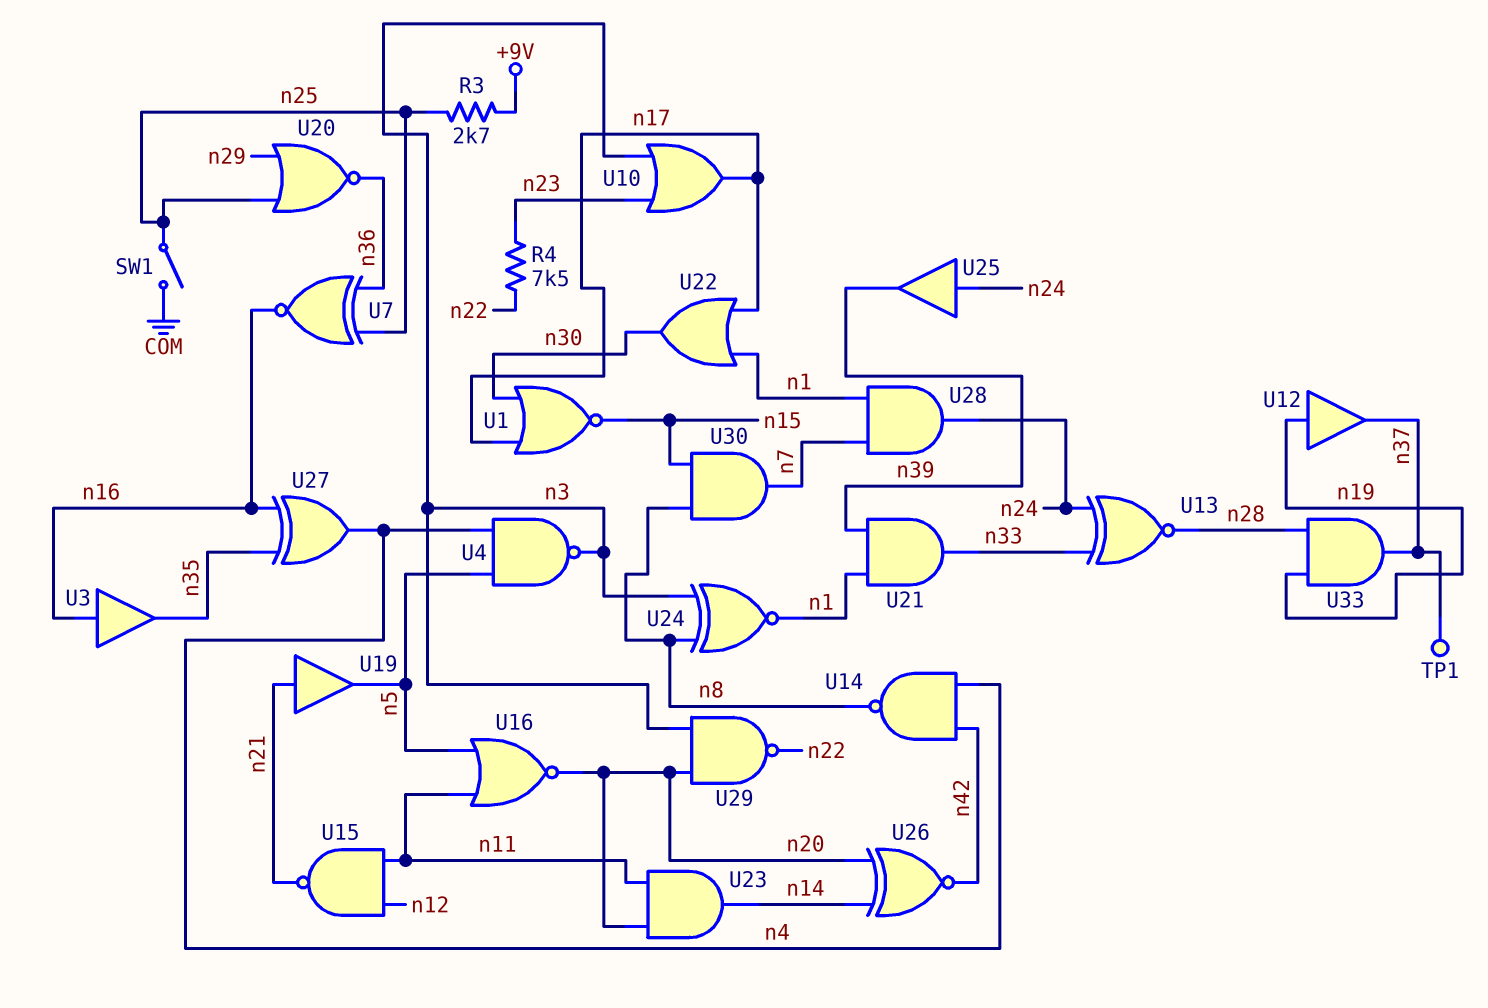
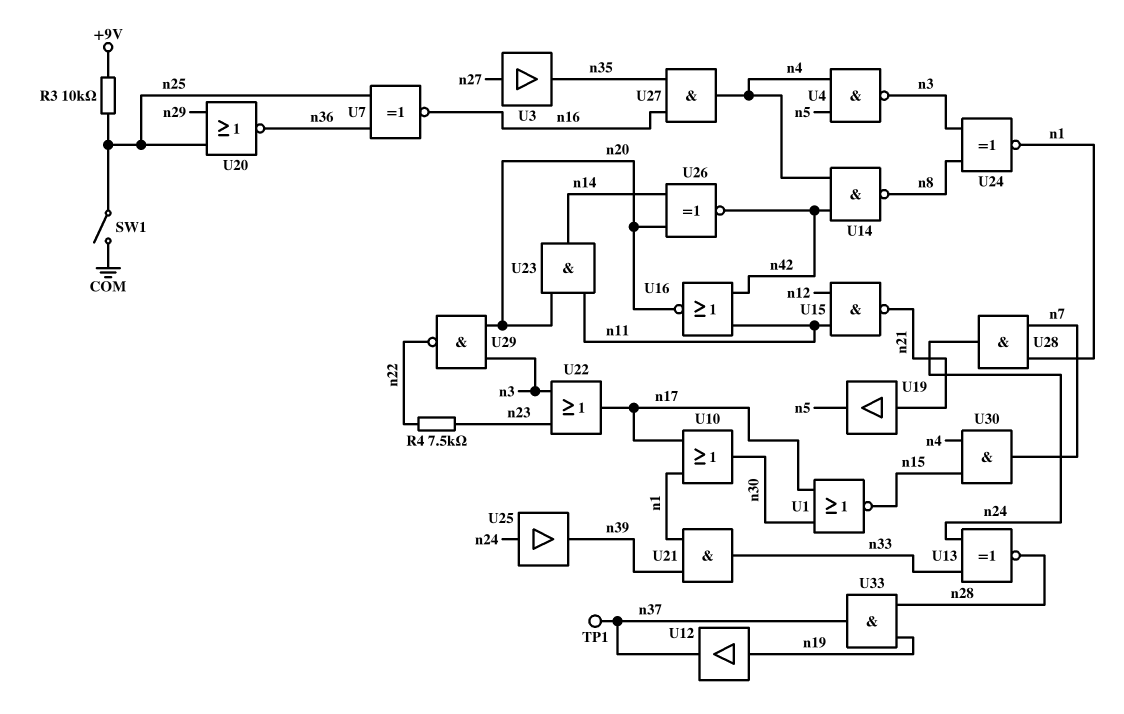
R3: 2.7k (+9V, n25) -> 10k (+9V, n25)
U3: buffer (in n16, out n35) -> buffer (in n27, out n35)
U10: OR (in n3, in n23, out n17) -> OR (in n1, in n17, out n30)
U16: NOR (in n5, in n11, out n20) -> NOR (in n11, in n42, out n20)
U22: OR (in n1, in n17, out n30) -> OR (in n3, in n23, out n17)
U27: XOR (in n16, in n35, out n4) -> AND (in n16, in n35, out n4)
U30: AND (in n8, in n15, out n7) -> AND (in n4, in n15, out n7)

